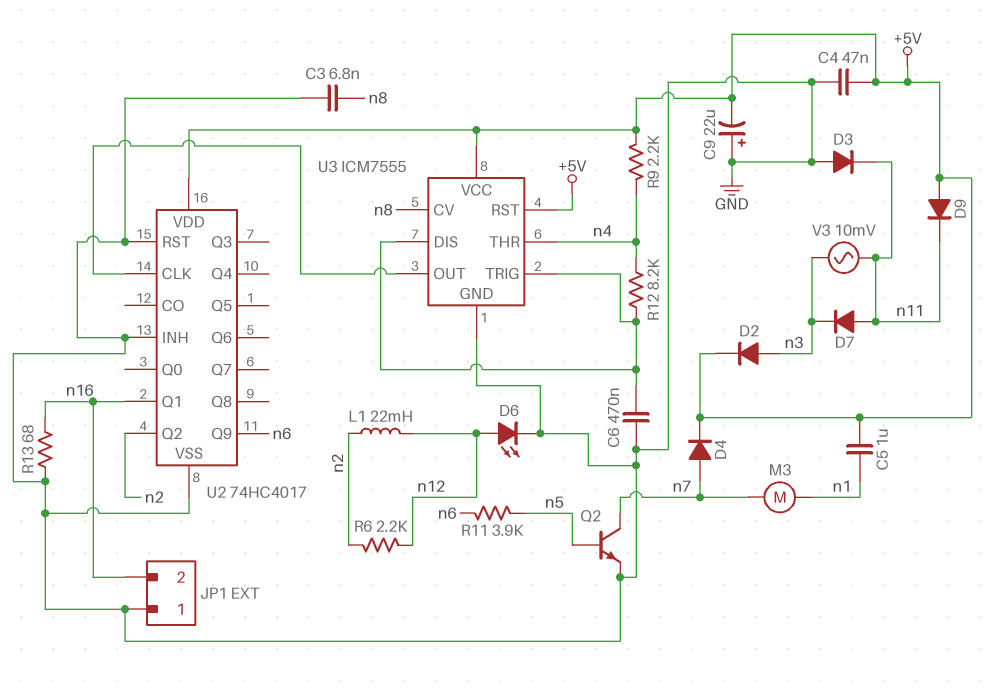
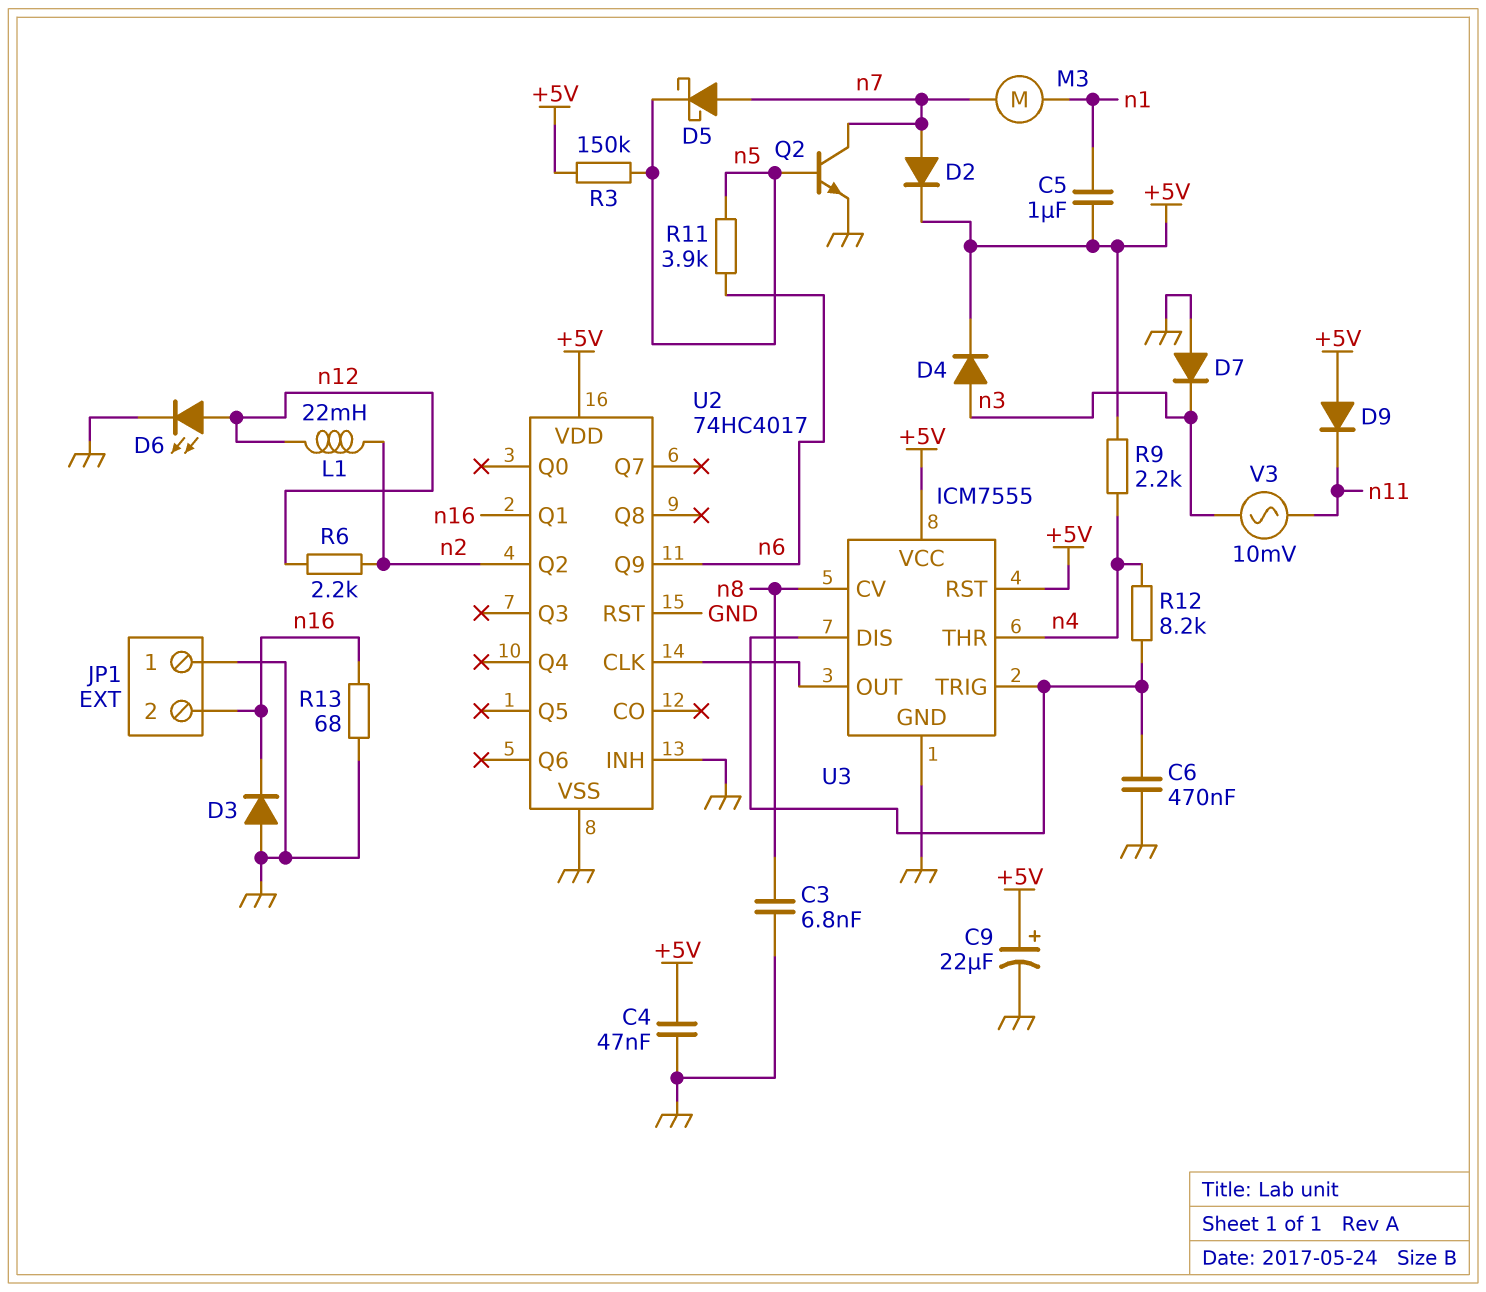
C9: 22uF (plus GND, minus +5V) -> 22uF (plus +5V, minus GND)
D2: diode (A n3, K +5V) -> diode (A n7, K +5V)
D3: diode (A GND, K n11) -> diode (A GND, K n16)
D4: diode (A n7, K +5V) -> diode (A n3, K +5V)
D5: none -> schottky (A n7, K n5)
D7: diode (A n11, K n3) -> diode (A GND, K n3)
R3: none -> 150k (+5V, n5)

